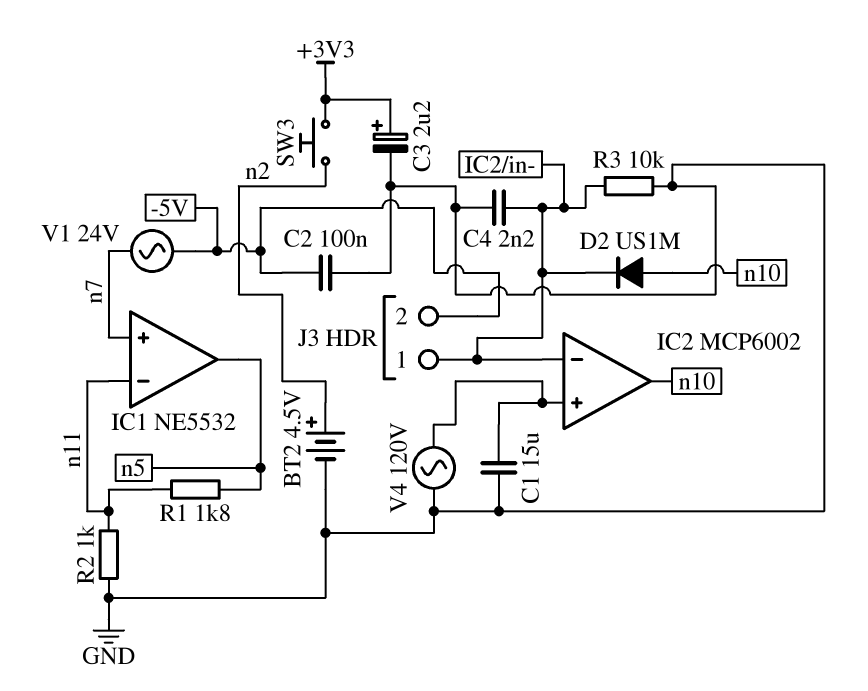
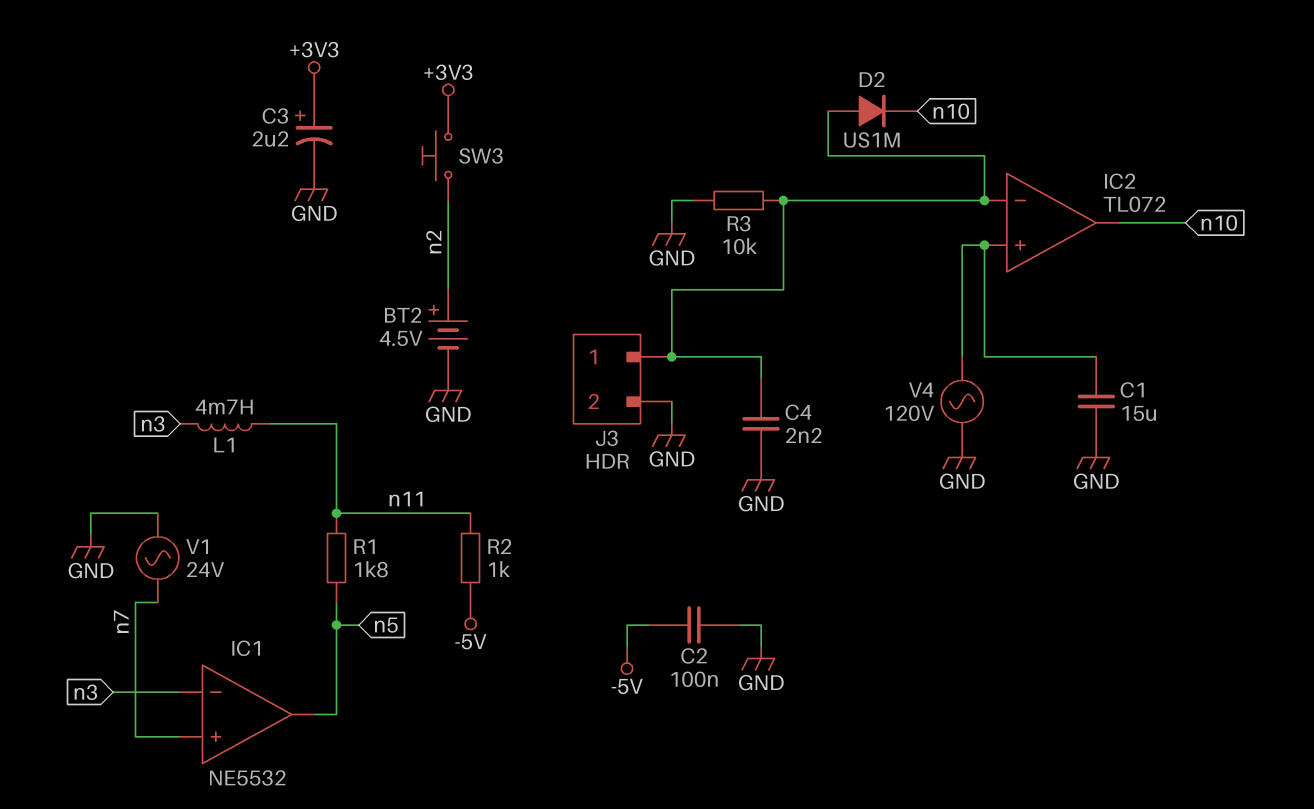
D2: diode US1M (A n10, K IC2/in-) -> diode US1M (A IC2/in-, K n10)
IC1 pin in-: n11 -> n3
IC2: MCP6002 -> TL072
J3 pin 2: -5V -> GND
L1: none -> 4.7mH (n3, n11)
R2: 1k (GND, n11) -> 1k (-5V, n11)
V1: AC 24V (-5V, n7) -> AC 24V (GND, n7)

